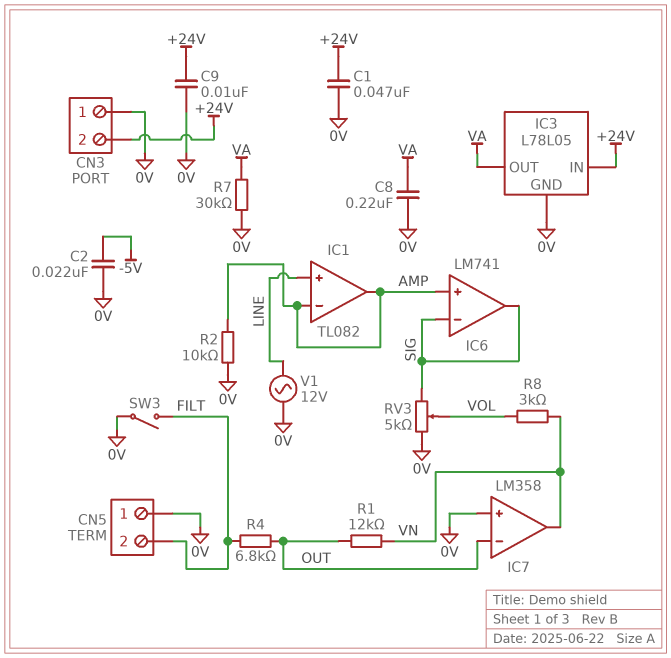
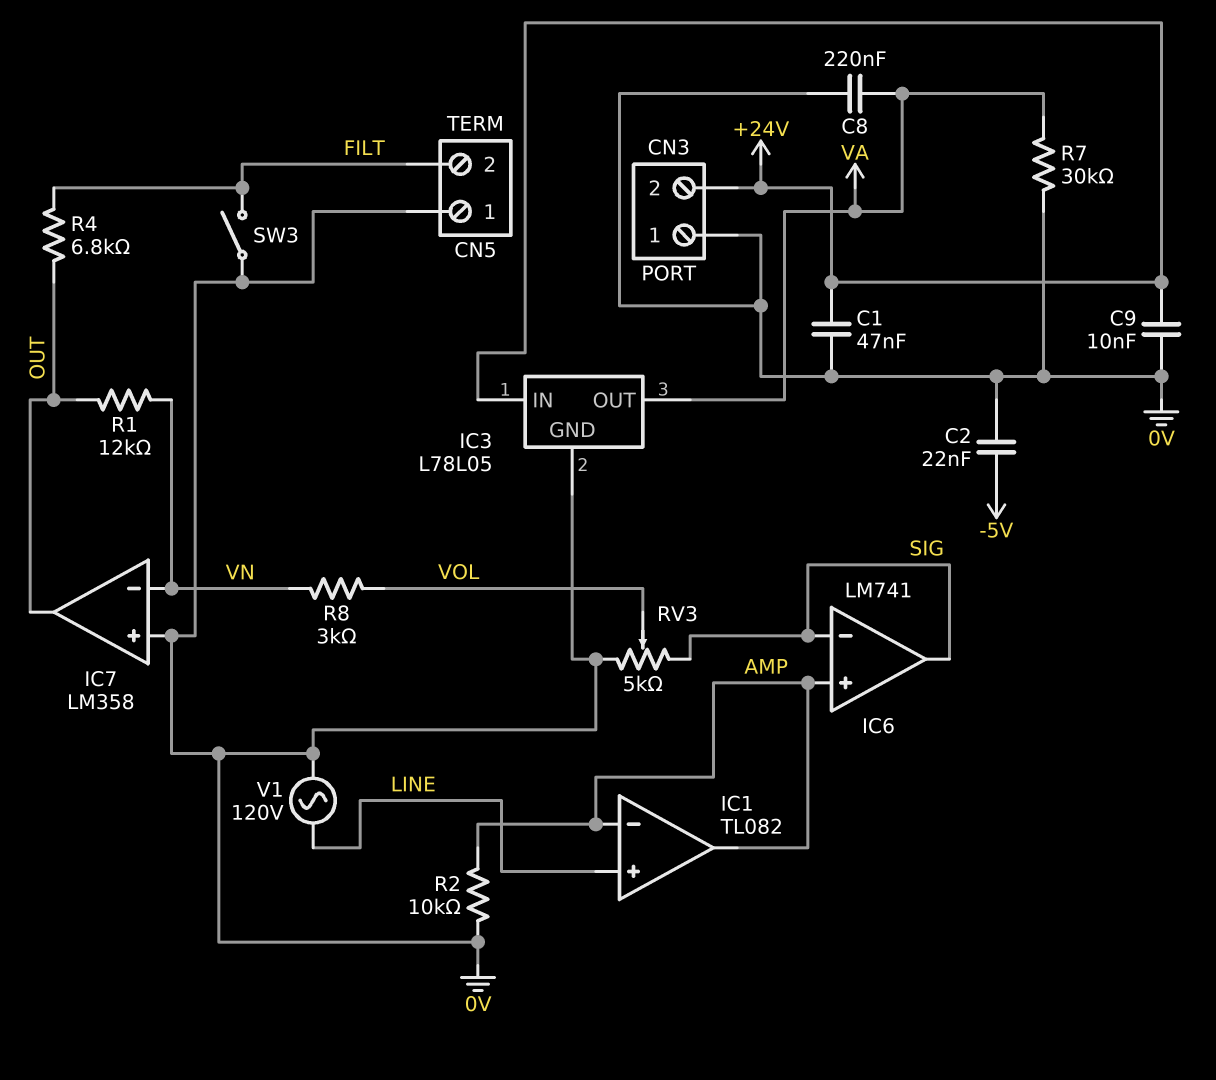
IC7 pin in-: OUT -> VN
IC7 pin out: VN -> OUT
V1: AC 12V (0V, LINE) -> AC 120V (0V, LINE)

